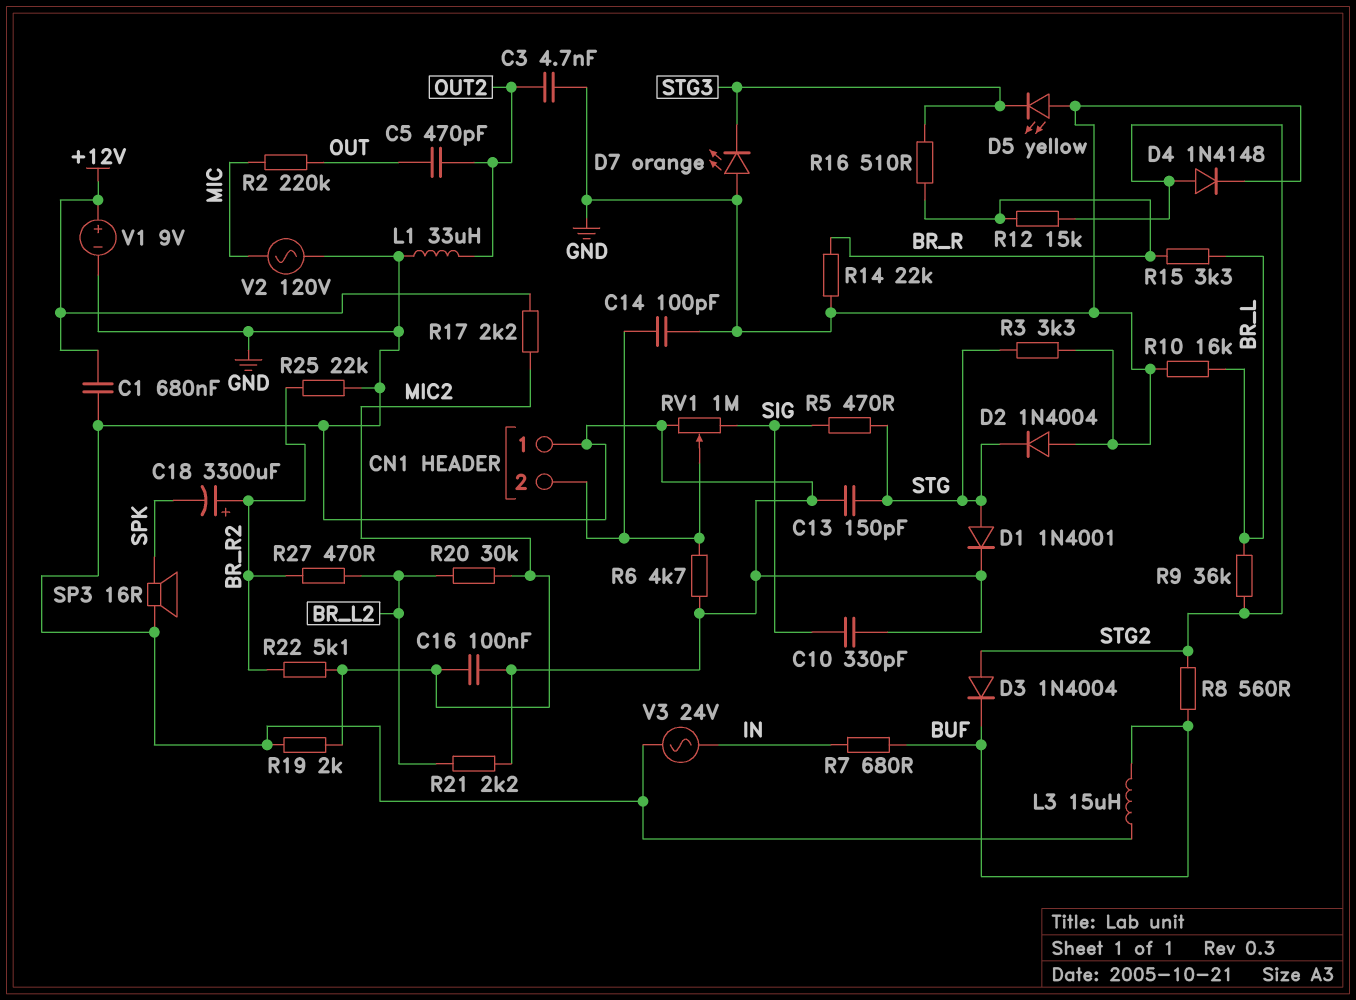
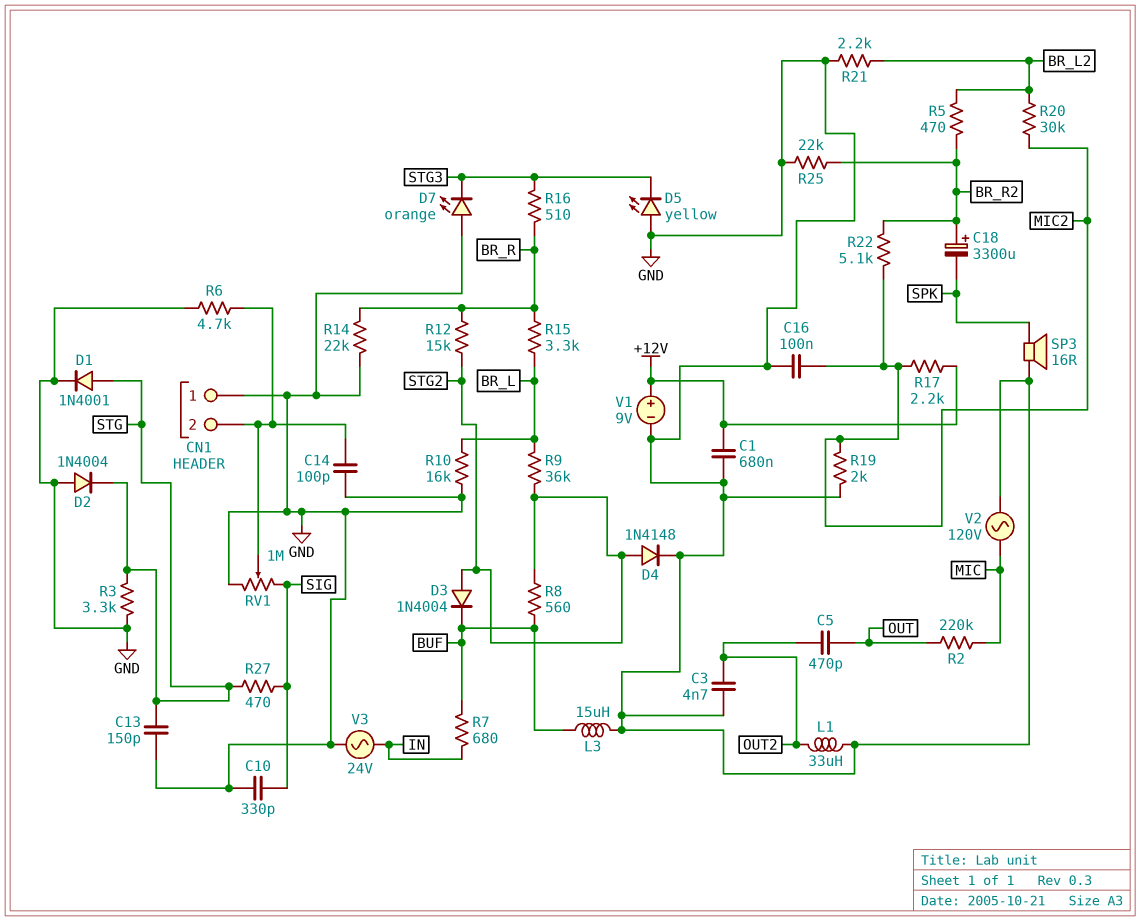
R5: 470 (SIG, STG) -> 470 (BR_L2, BR_R2)
R27: 470 (BR_L2, BR_R2) -> 470 (SIG, STG)

